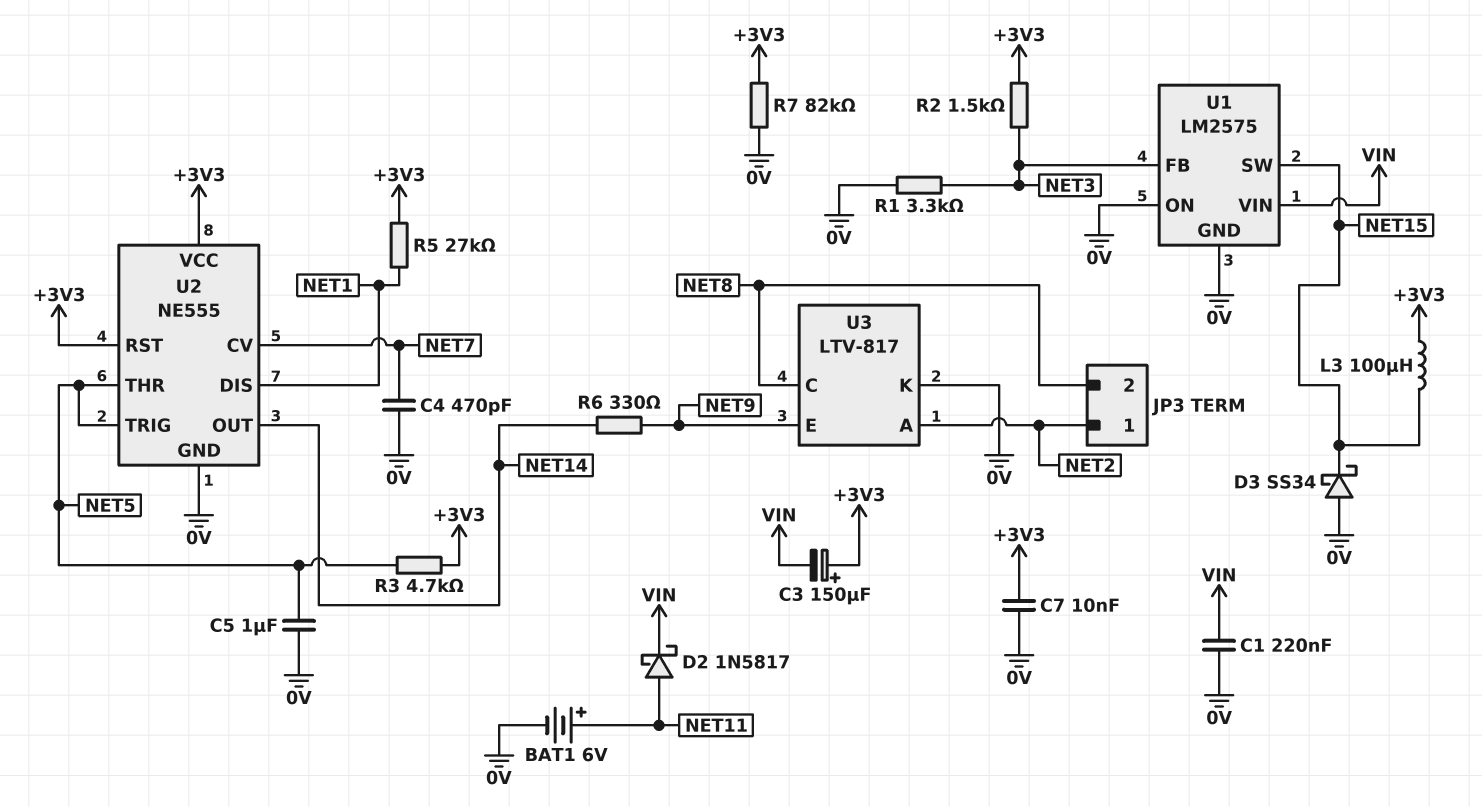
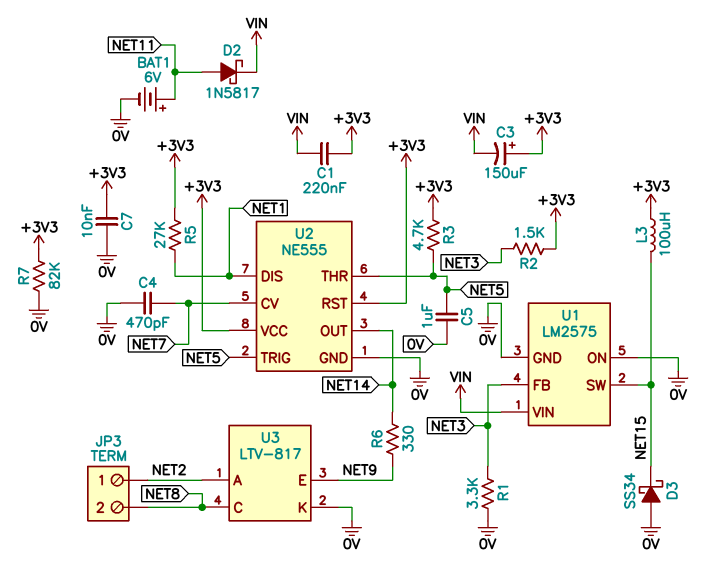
C1: 220nF (0V, VIN) -> 220nF (+3V3, VIN)

